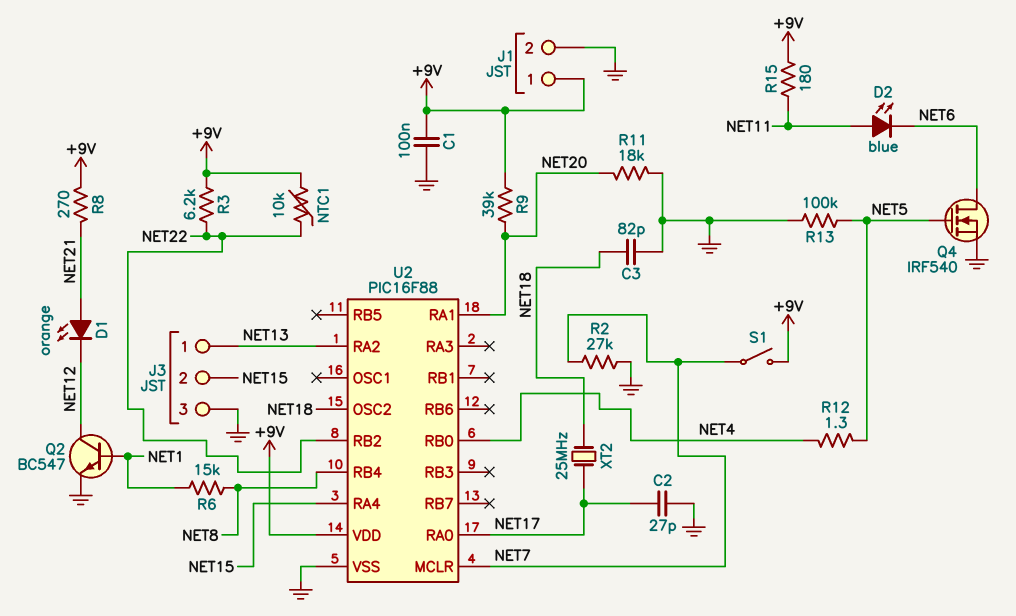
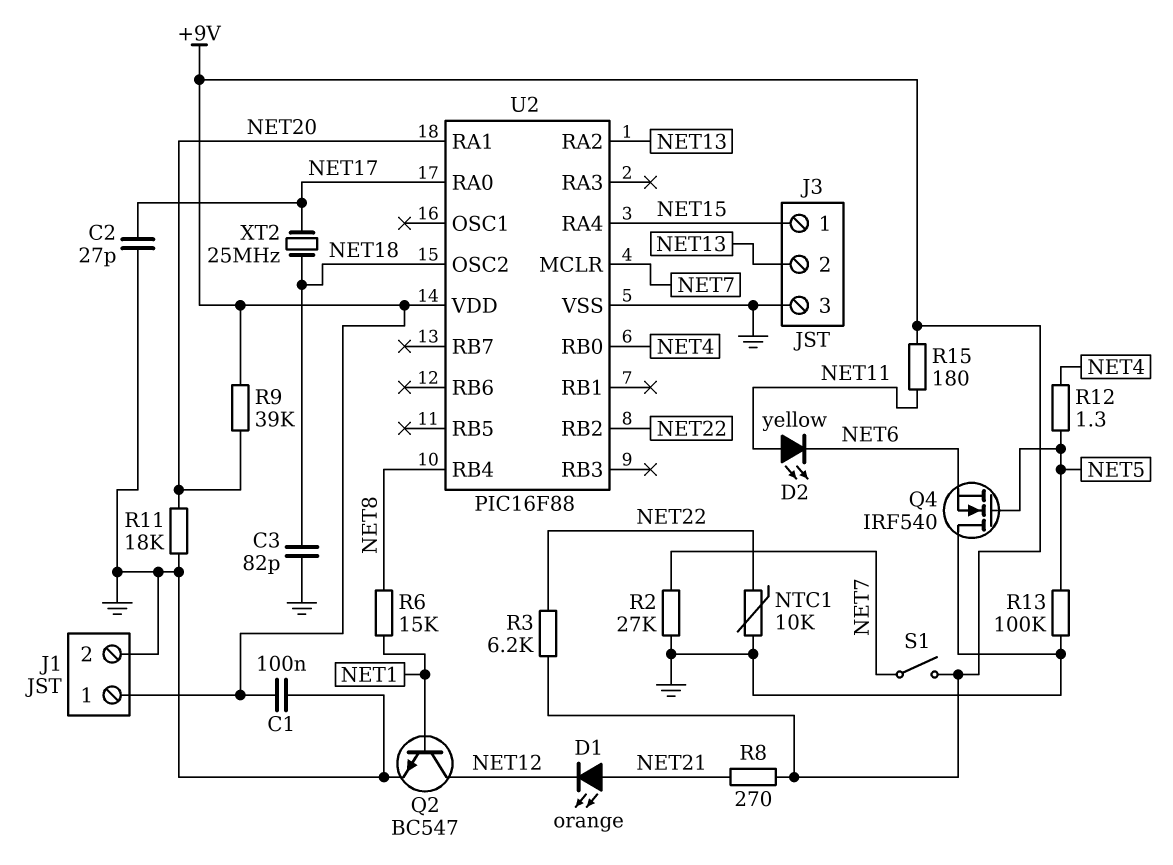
D2: LED blue (A NET11, K NET6) -> LED yellow (A NET11, K NET6)
J3 pin 1: NET13 -> NET15
J3 pin 2: NET15 -> NET13
NTC1: 10k (+9V, NET22) -> 10k (GND, NET22)
Q4: NMOS IRF540 (G NET5, D NET6, S GND) -> NMOS IRF540 (G NET5, D GND, S NET6)

